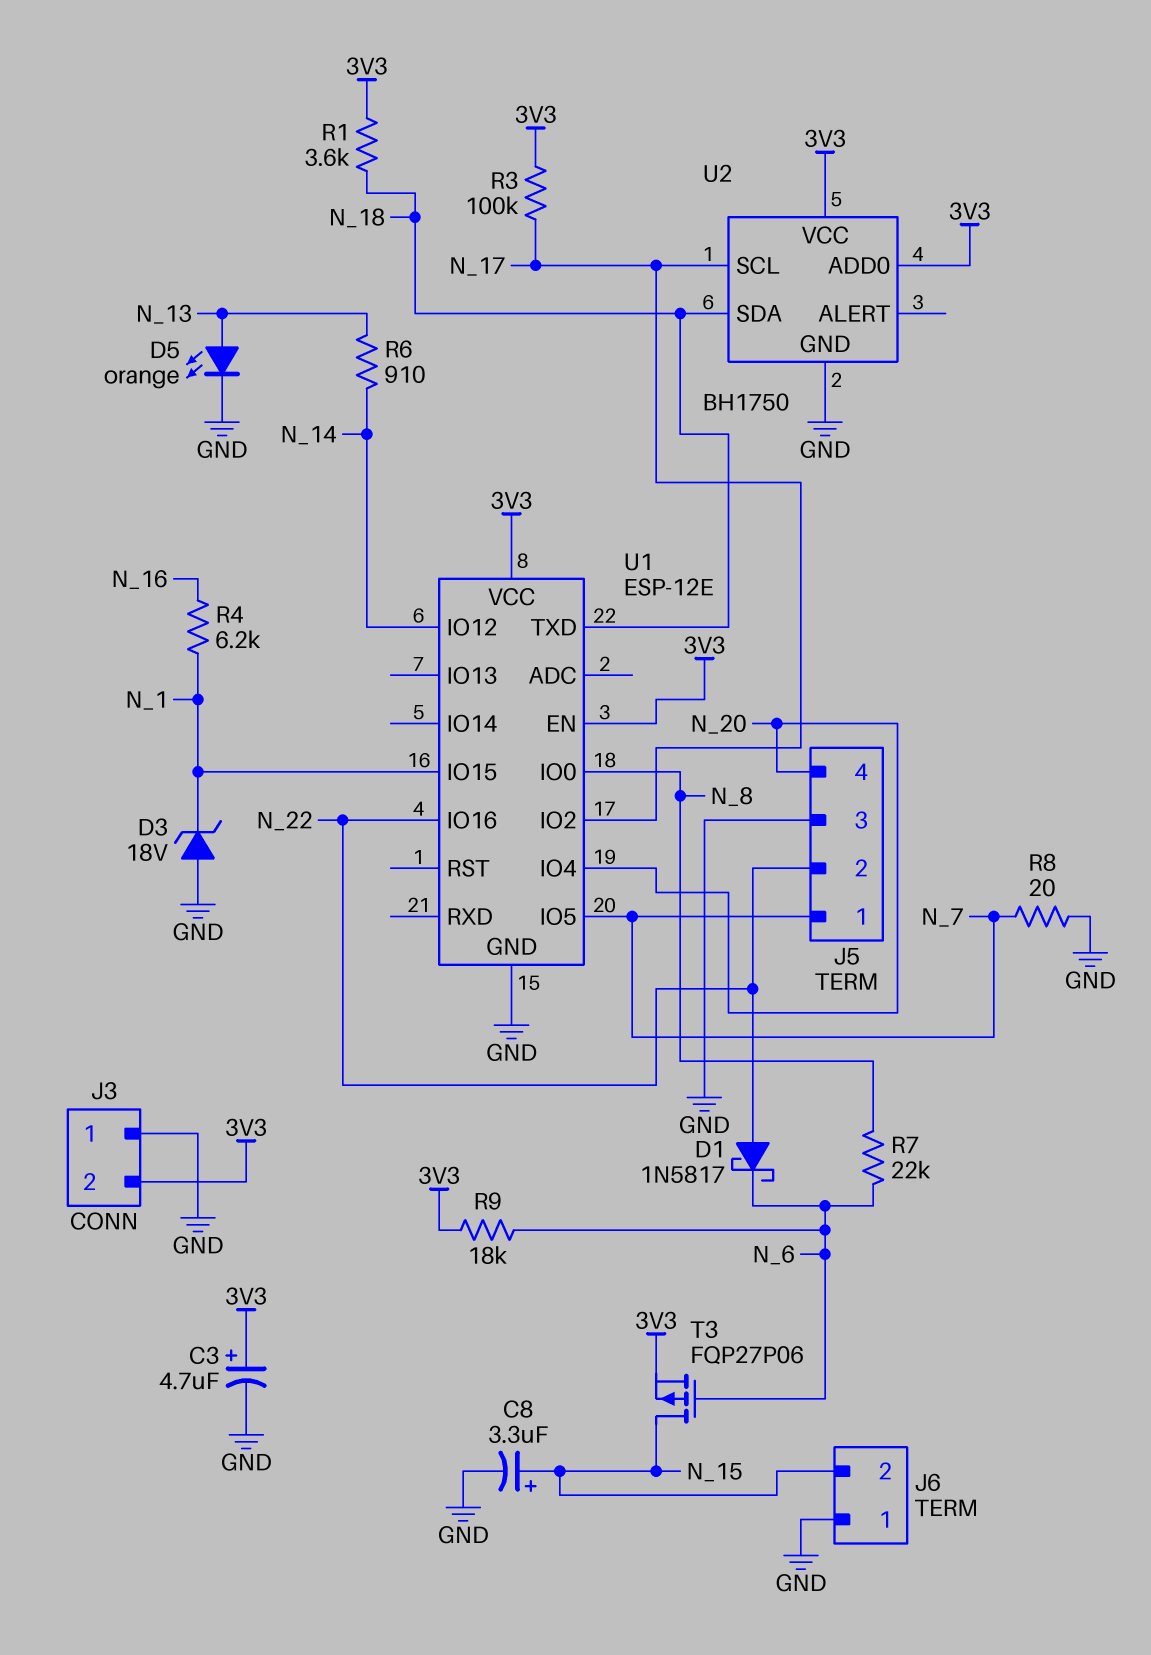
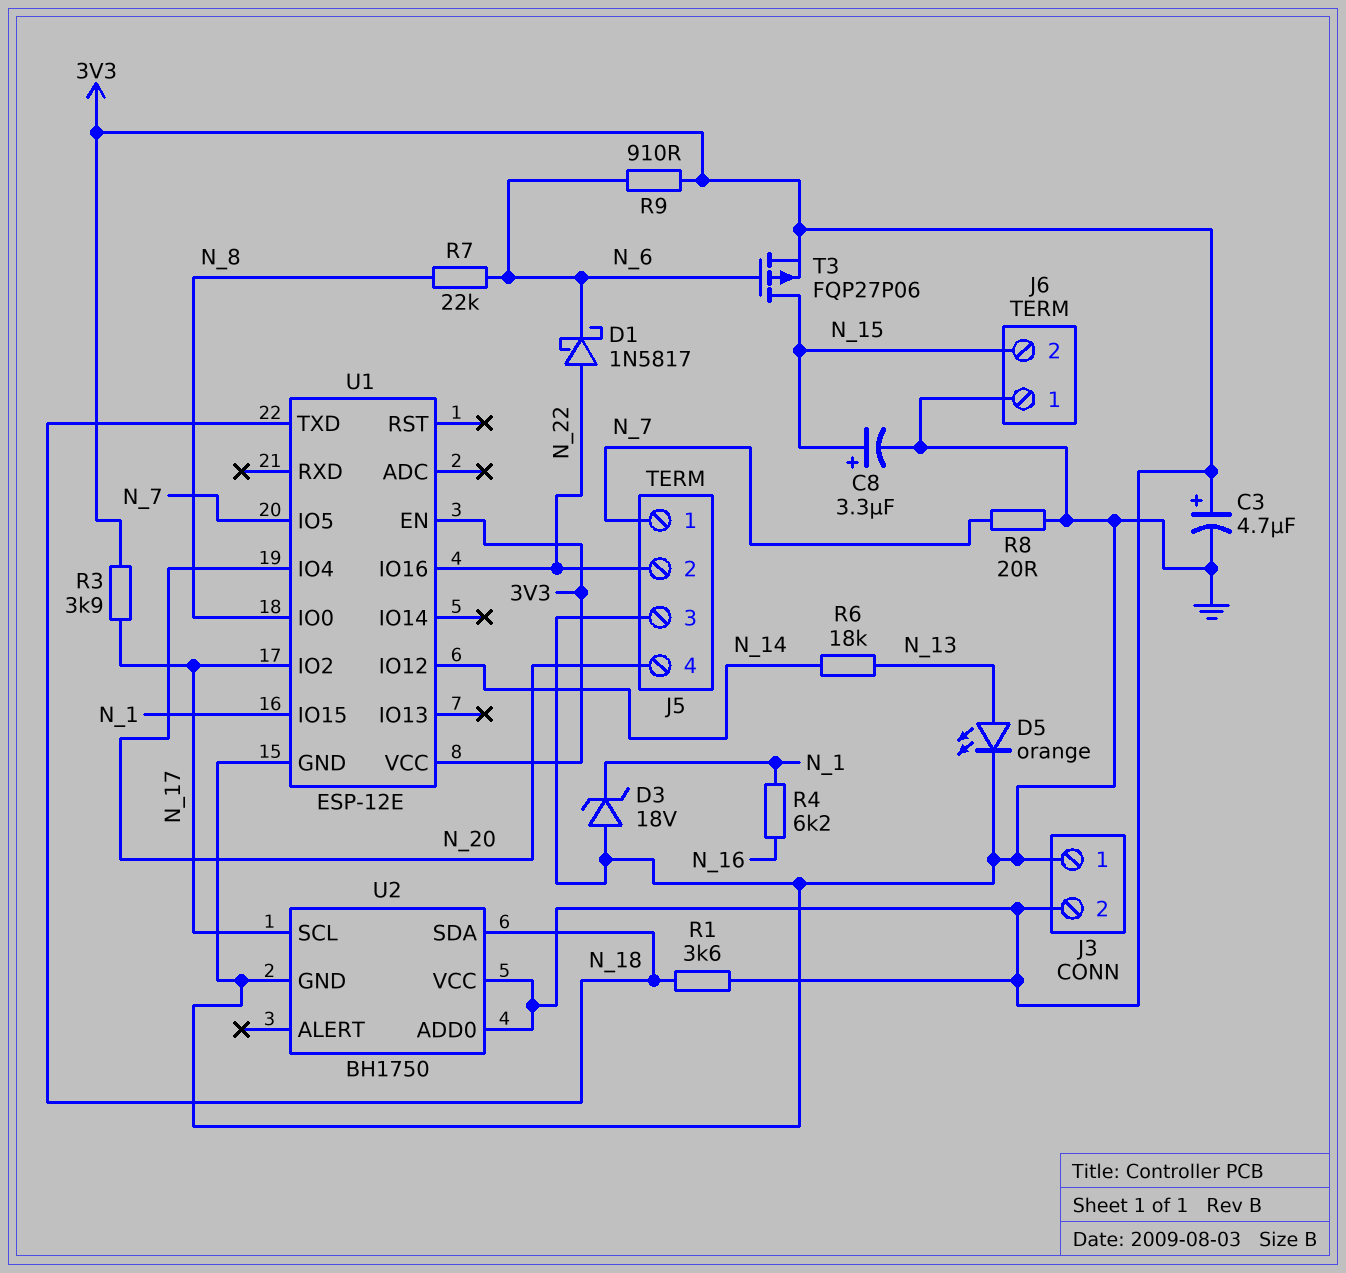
R3: 100k (3V3, N_17) -> 3.9k (3V3, N_17)
R6: 910 (N_13, N_14) -> 18k (N_13, N_14)
R9: 18k (3V3, N_6) -> 910 (3V3, N_6)

